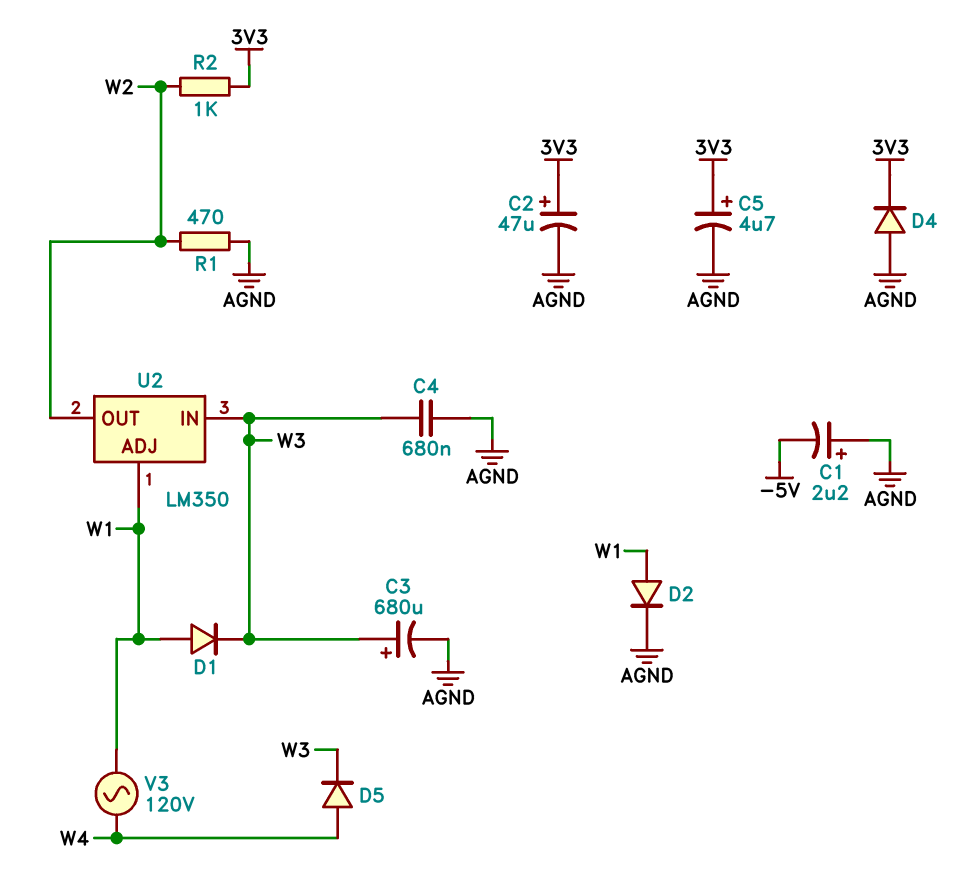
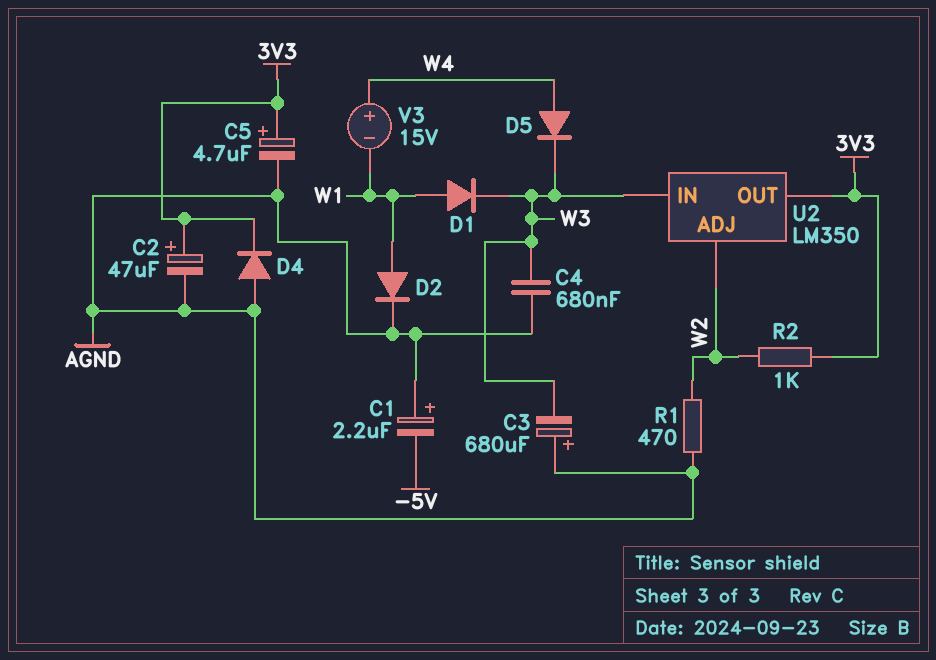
C3: 680uF (plus W3, minus AGND) -> 680uF (plus AGND, minus W3)
U2 pin ADJ: W1 -> W2
U2 pin OUT: W2 -> 3V3
V3: AC 120V (W1, W4) -> 15V (plus W4, minus W1)

